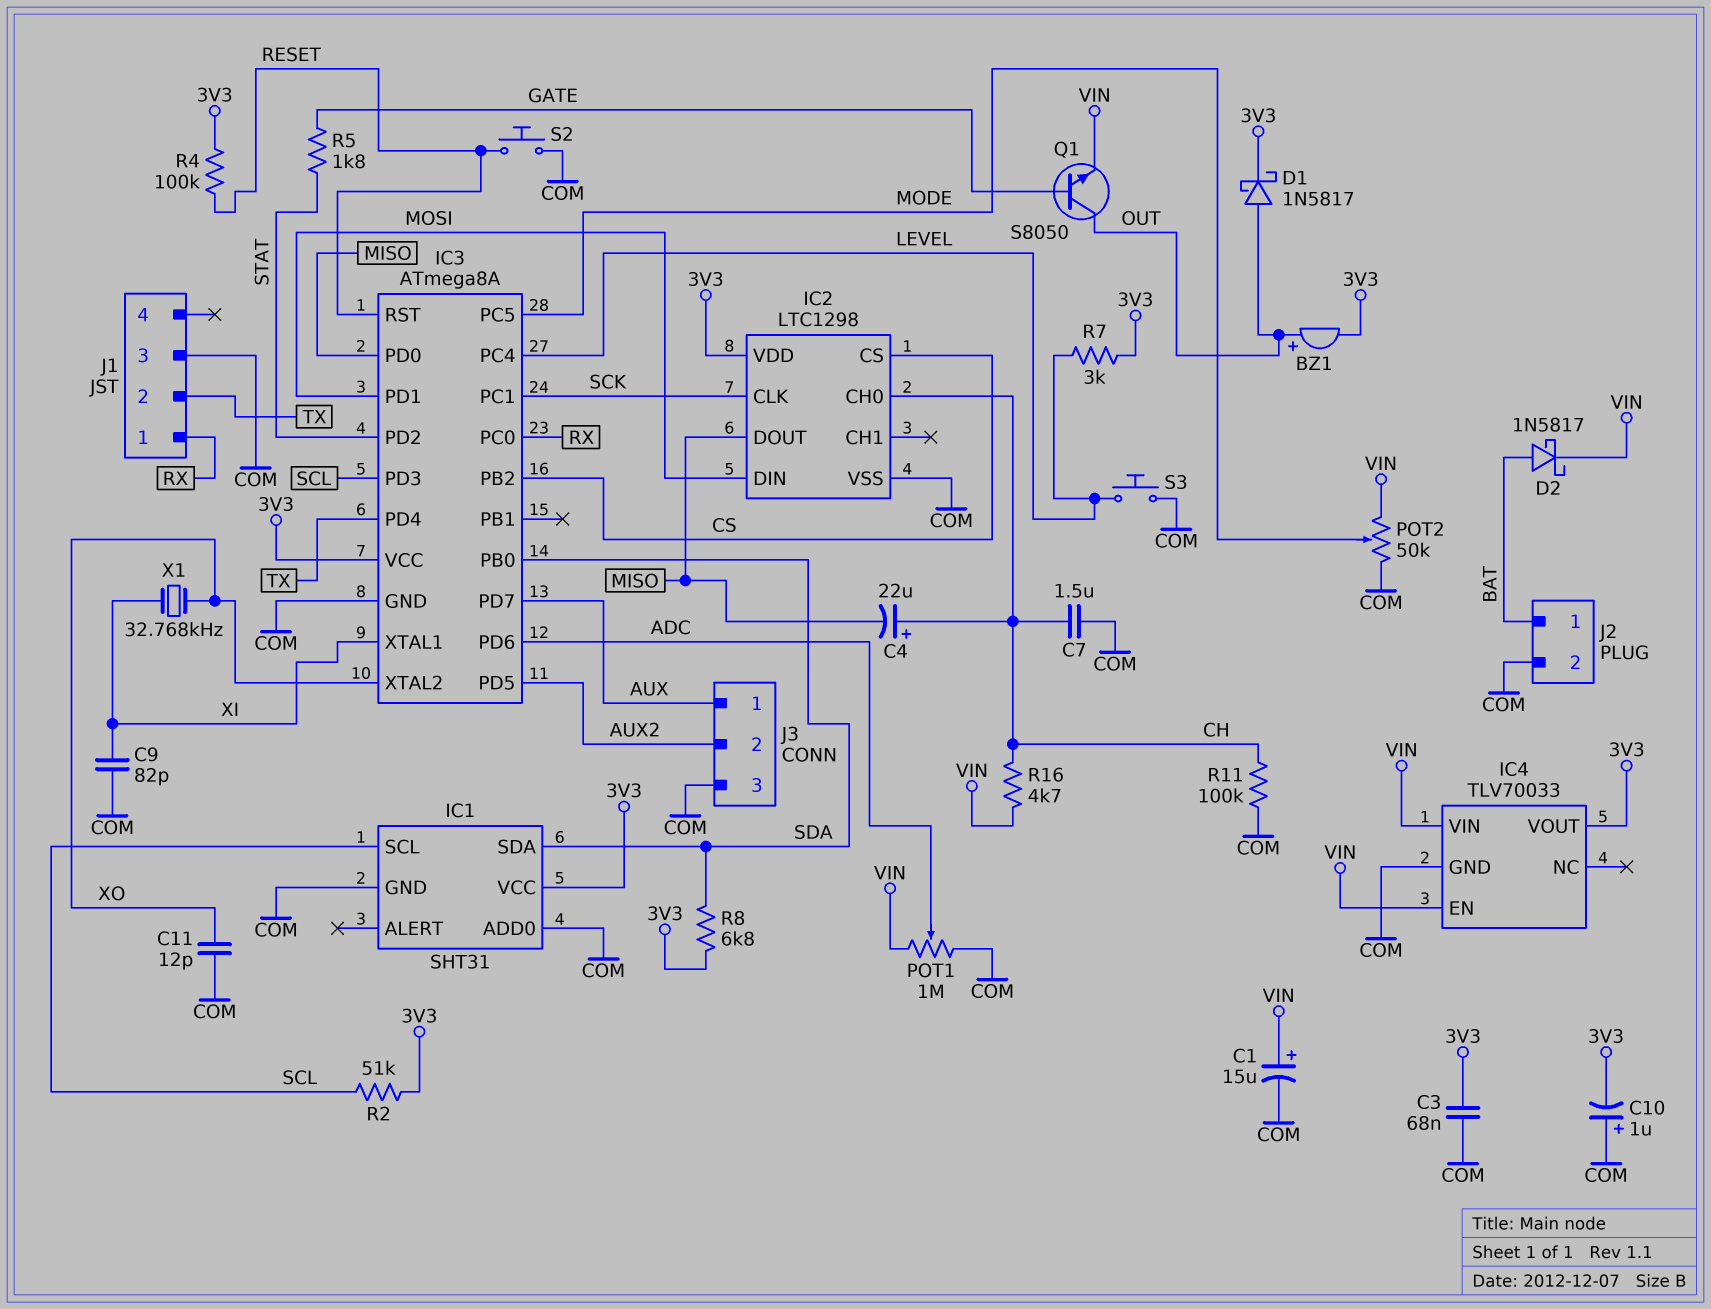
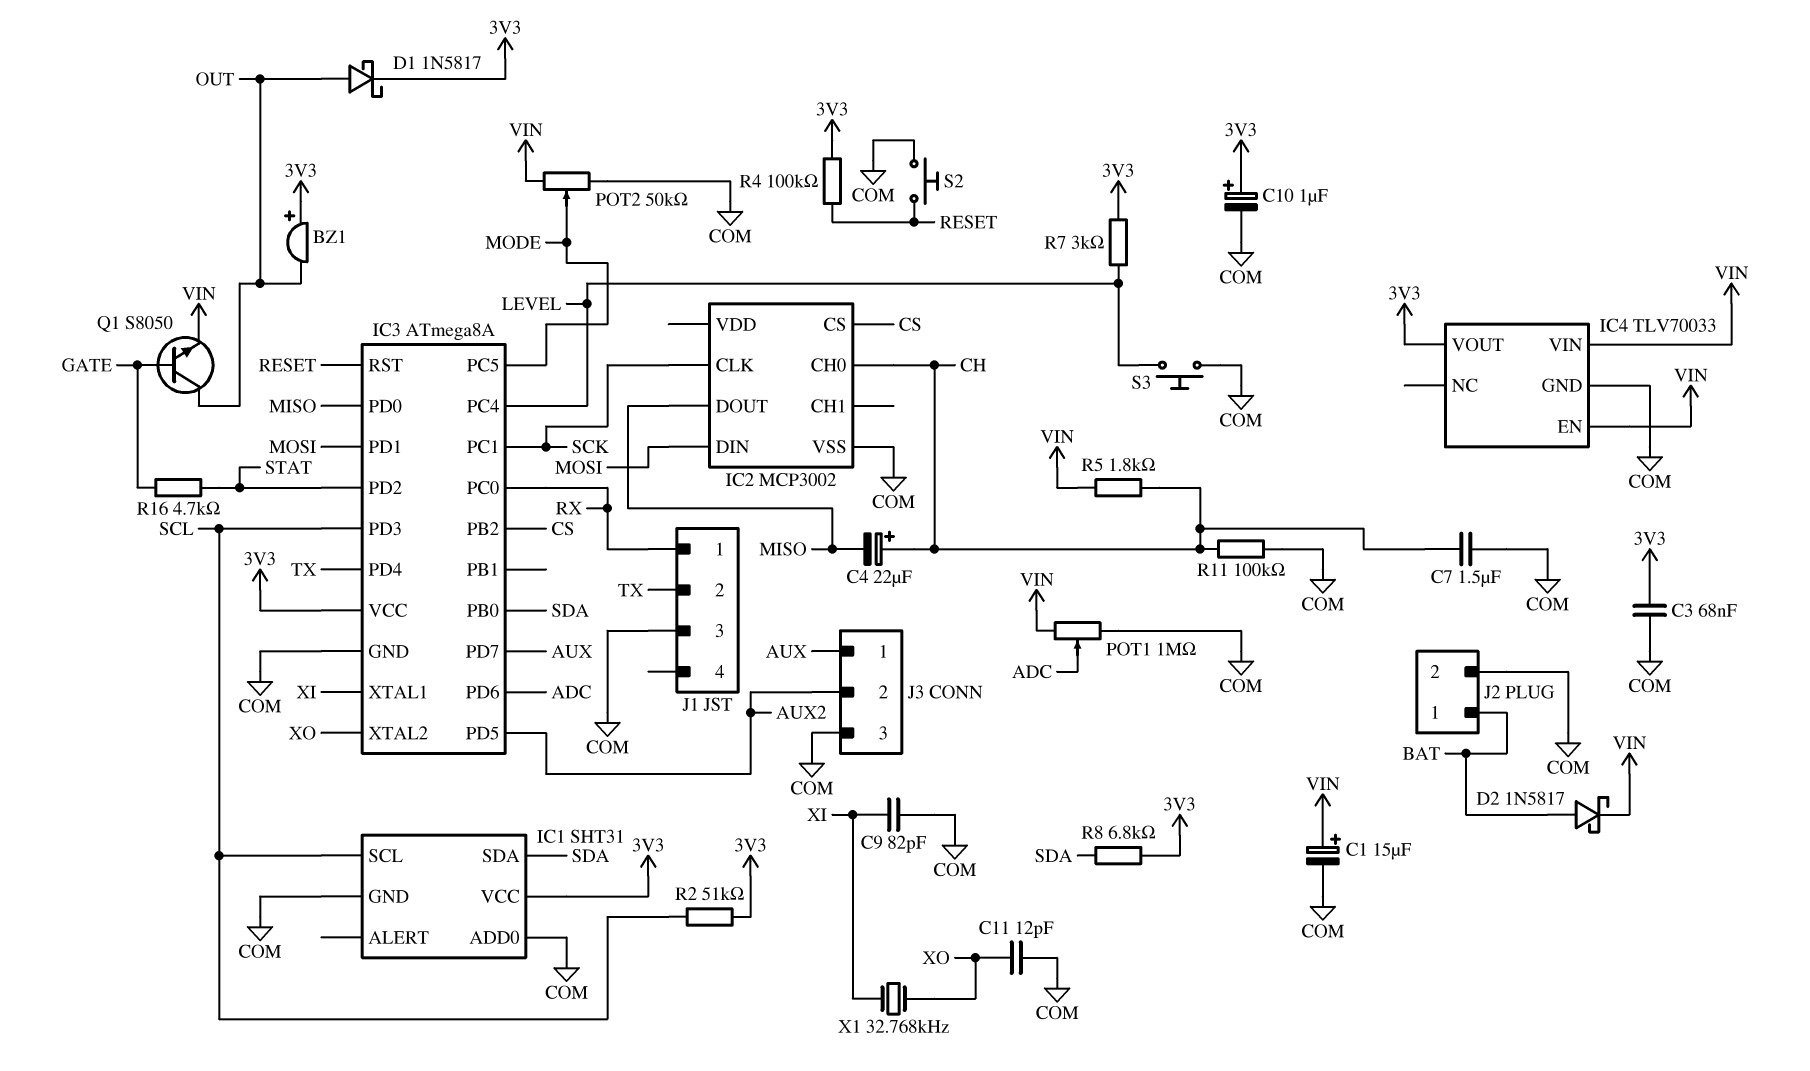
BZ1: buzzer (plus OUT, minus 3V3) -> buzzer (plus 3V3, minus OUT)
C10: 1uF (plus COM, minus 3V3) -> 1uF (plus 3V3, minus COM)
IC2: LTC1298 -> MCP3002
IC2 pin VDD: 3V3 -> none
R5: 1.8k (GATE, STAT) -> 1.8k (CH, VIN)
R16: 4.7k (CH, VIN) -> 4.7k (GATE, STAT)

